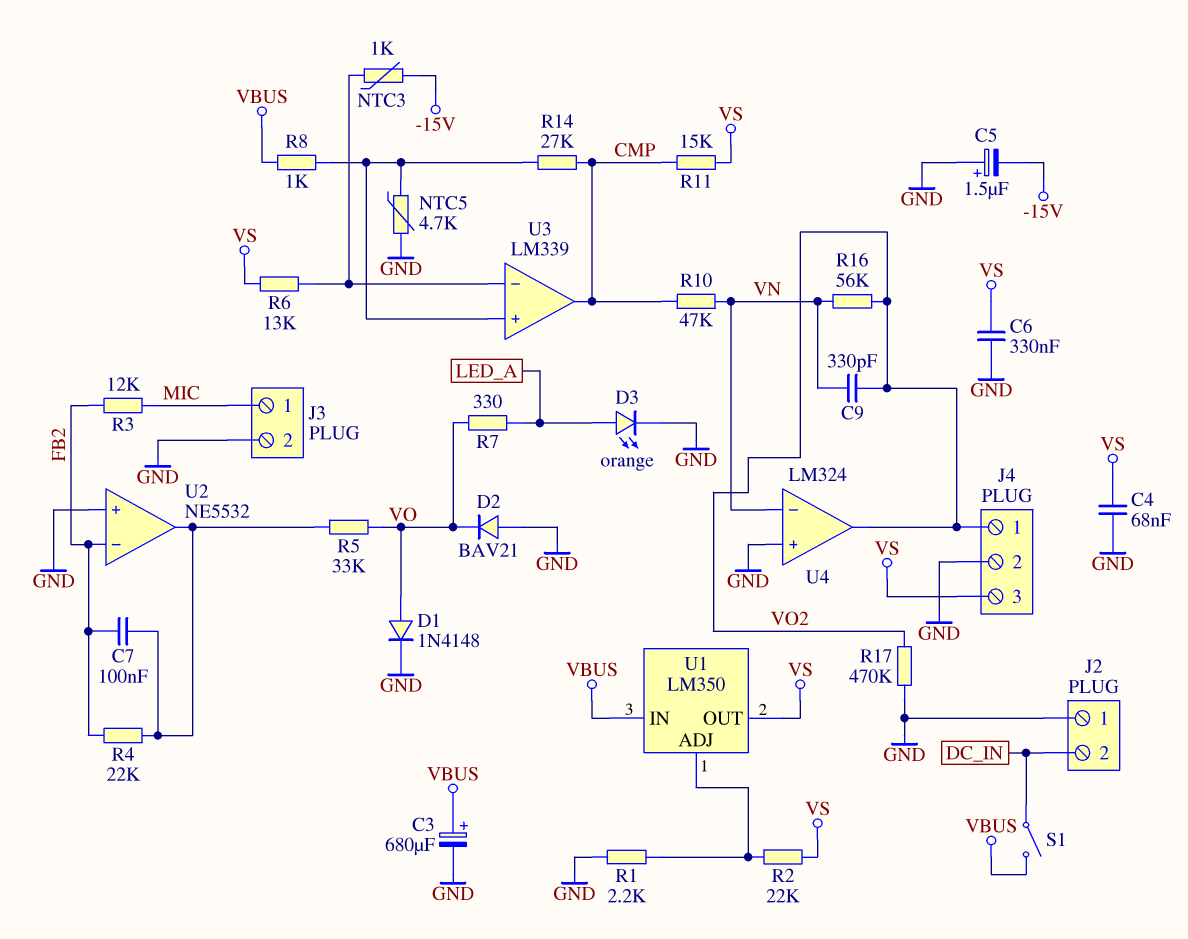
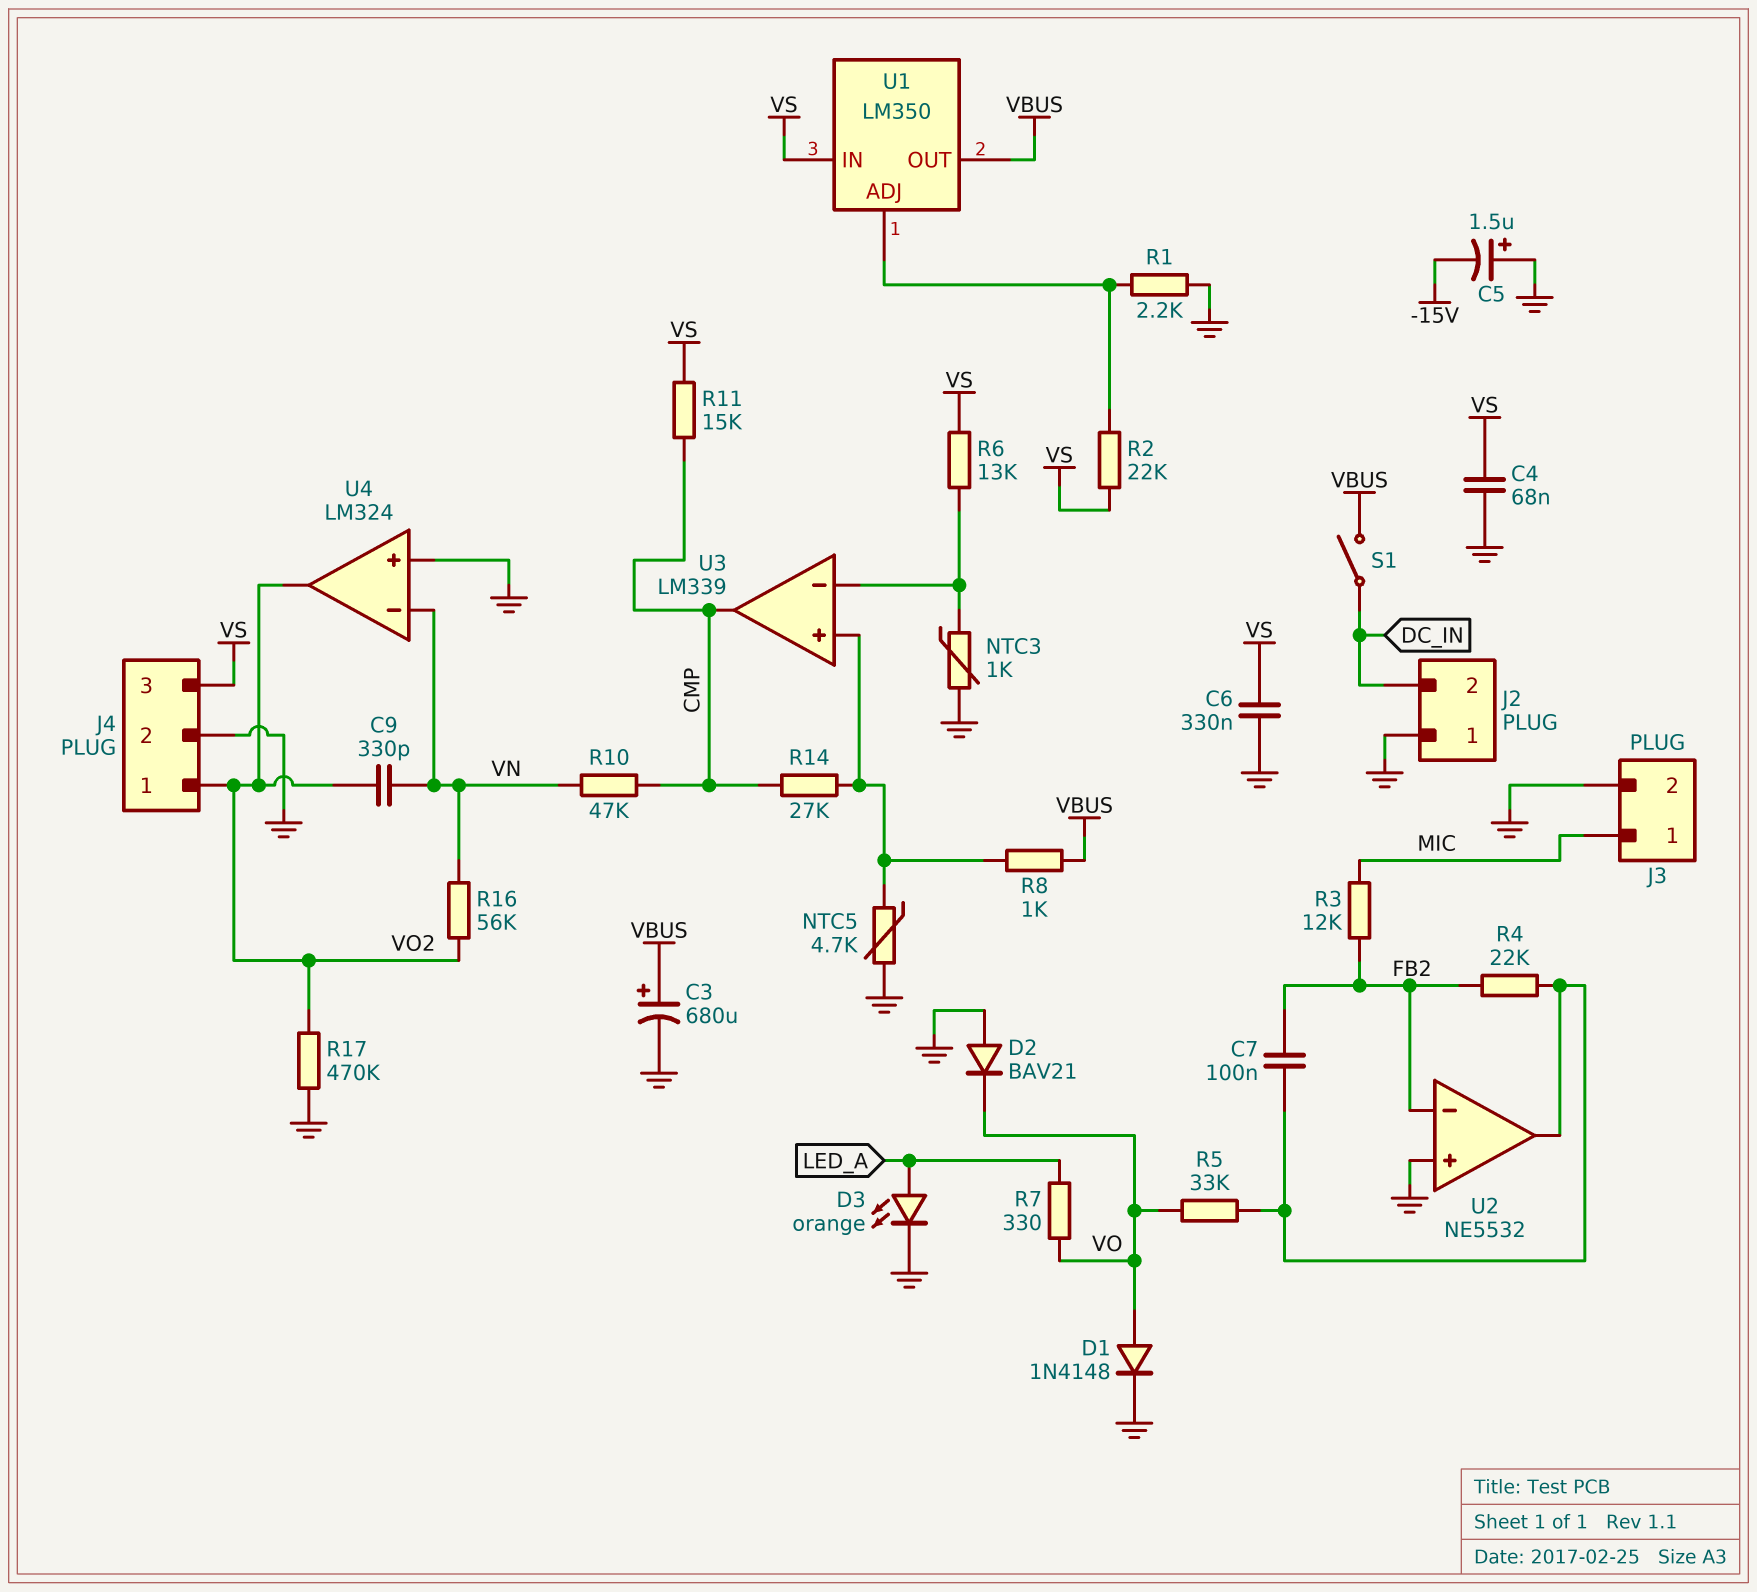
NTC3: 1k (-15V, U3/in-) -> 1k (GND, U3/in-)
U1 pin IN: VBUS -> VS
U1 pin OUT: VS -> VBUS

